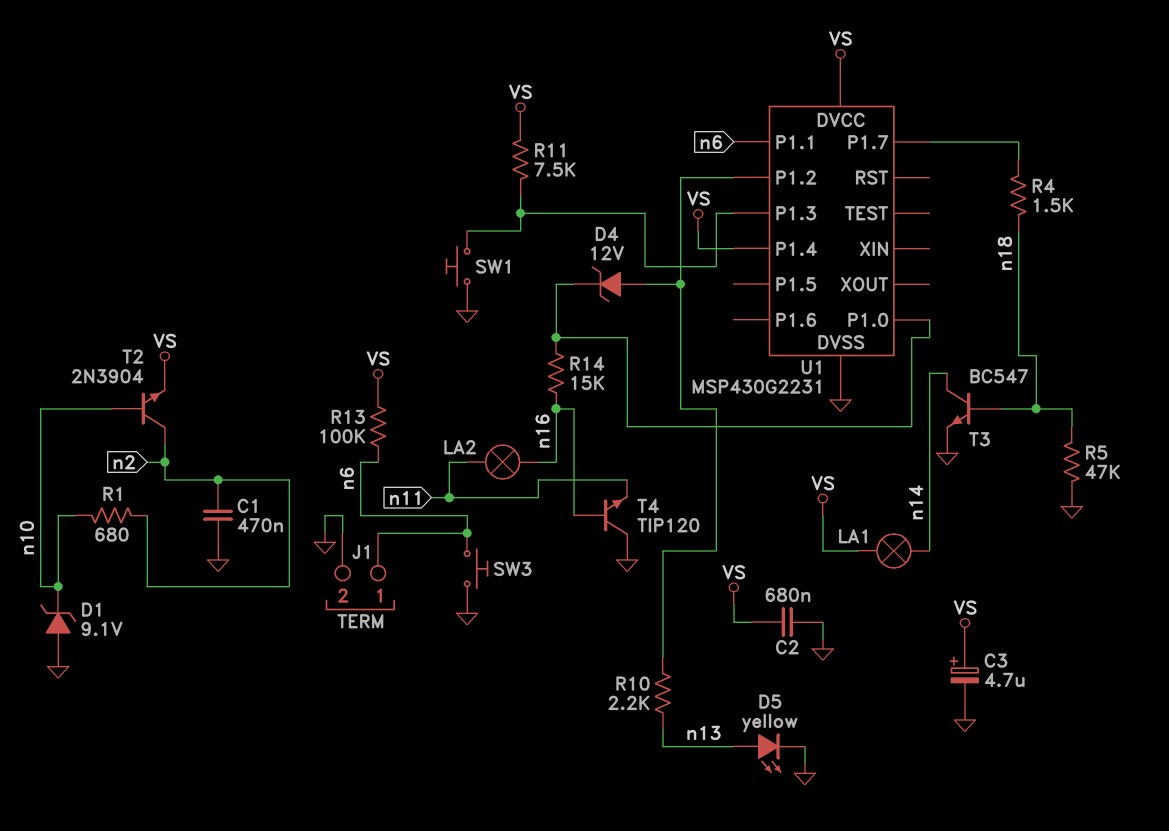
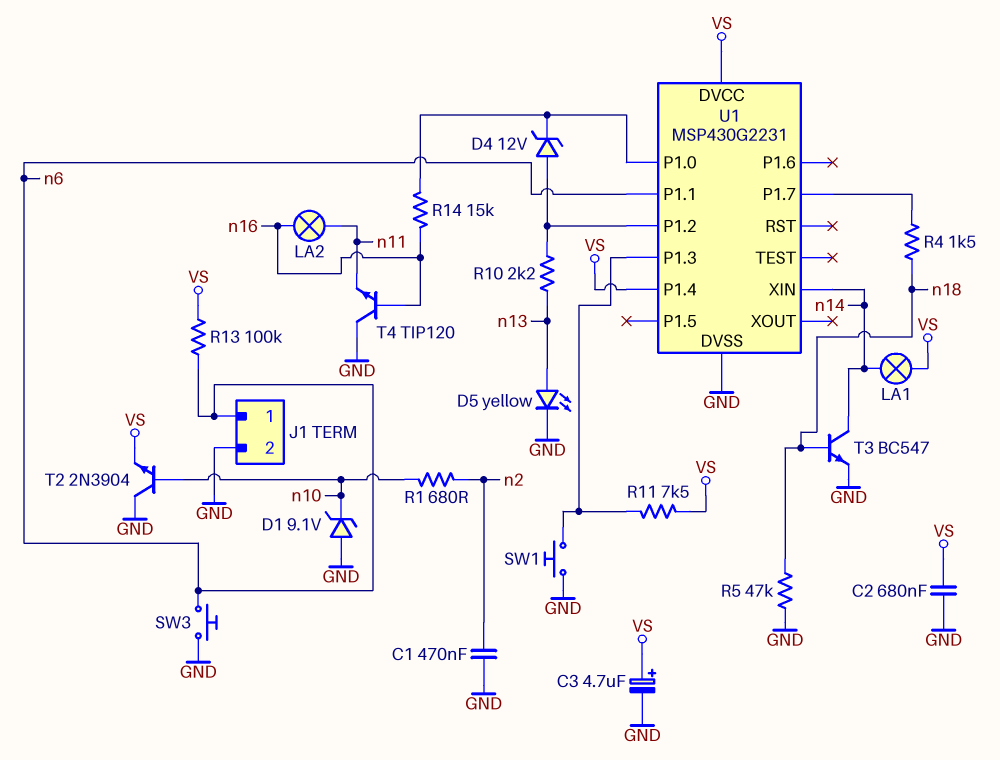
T2: NPN 2N3904 (B n10, C n2, E VS) -> NPN 2N3904 (B n10, C GND, E VS)
U1 pin XIN: none -> n14

